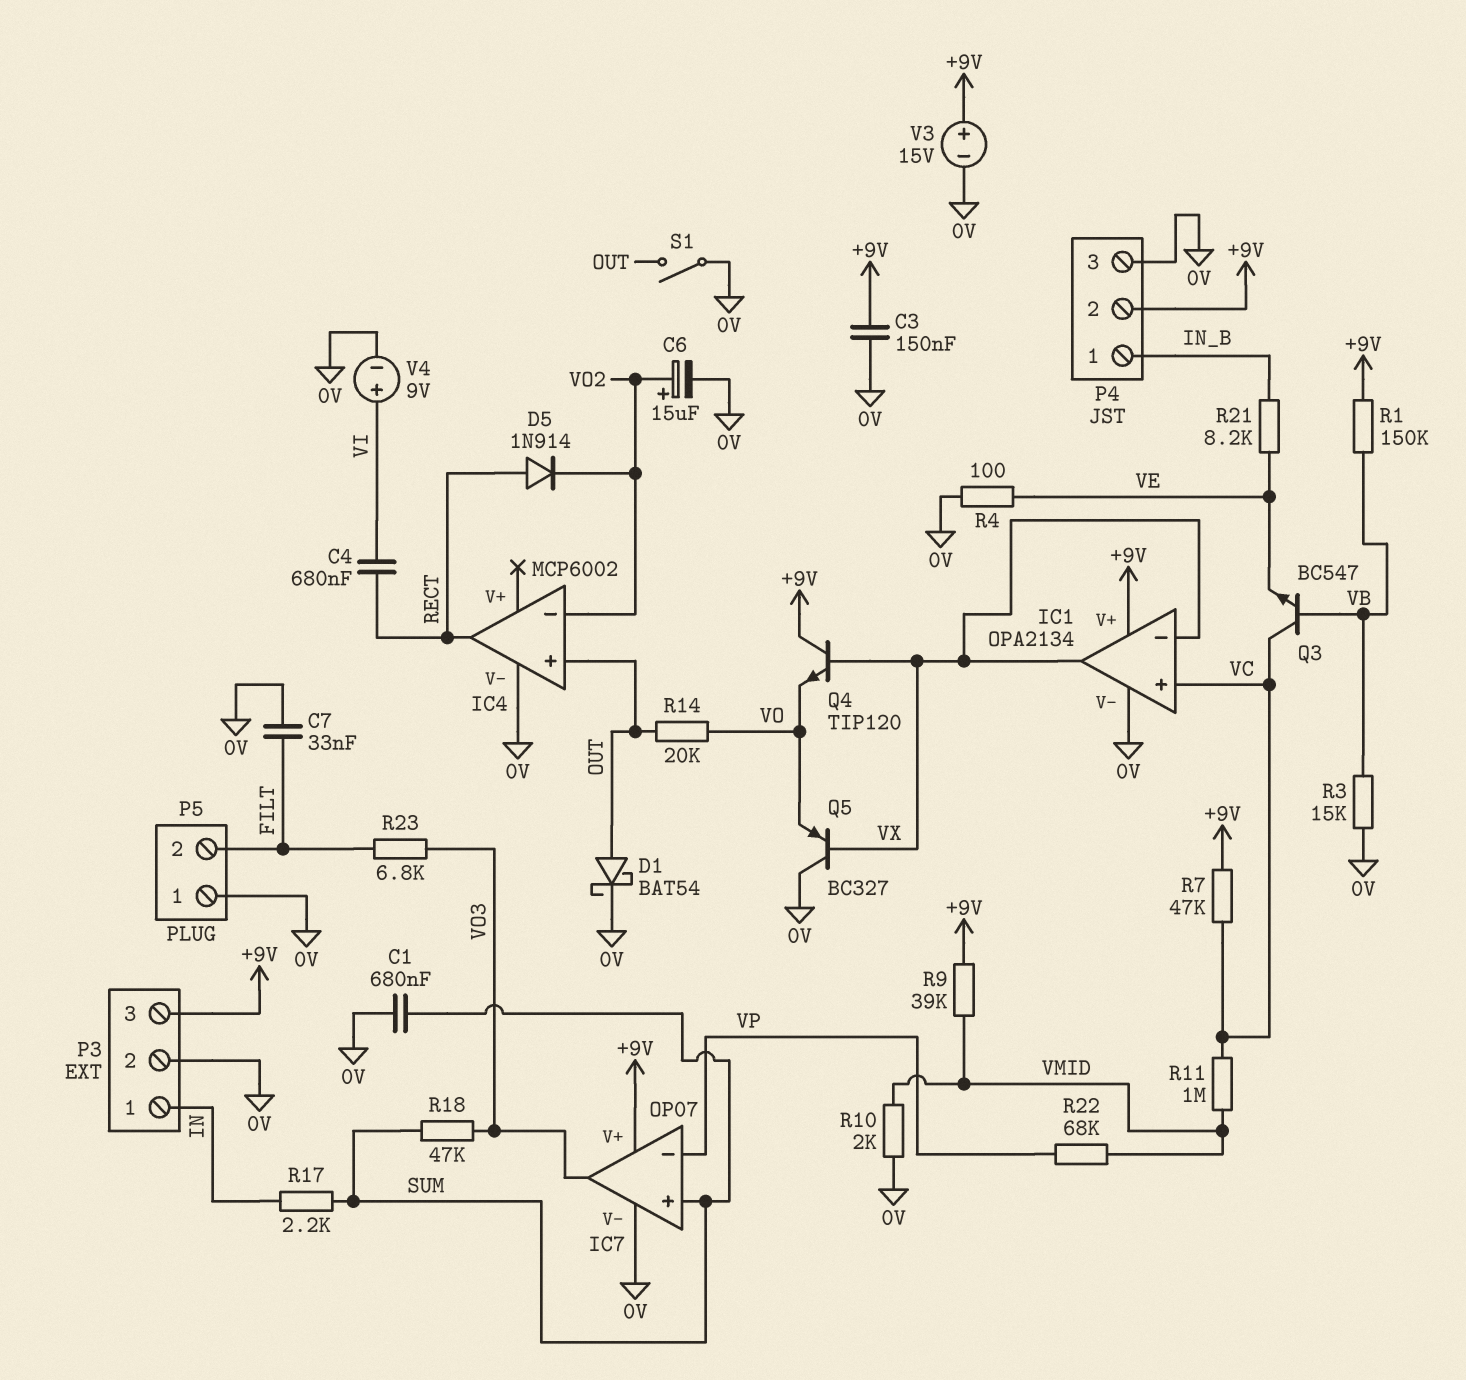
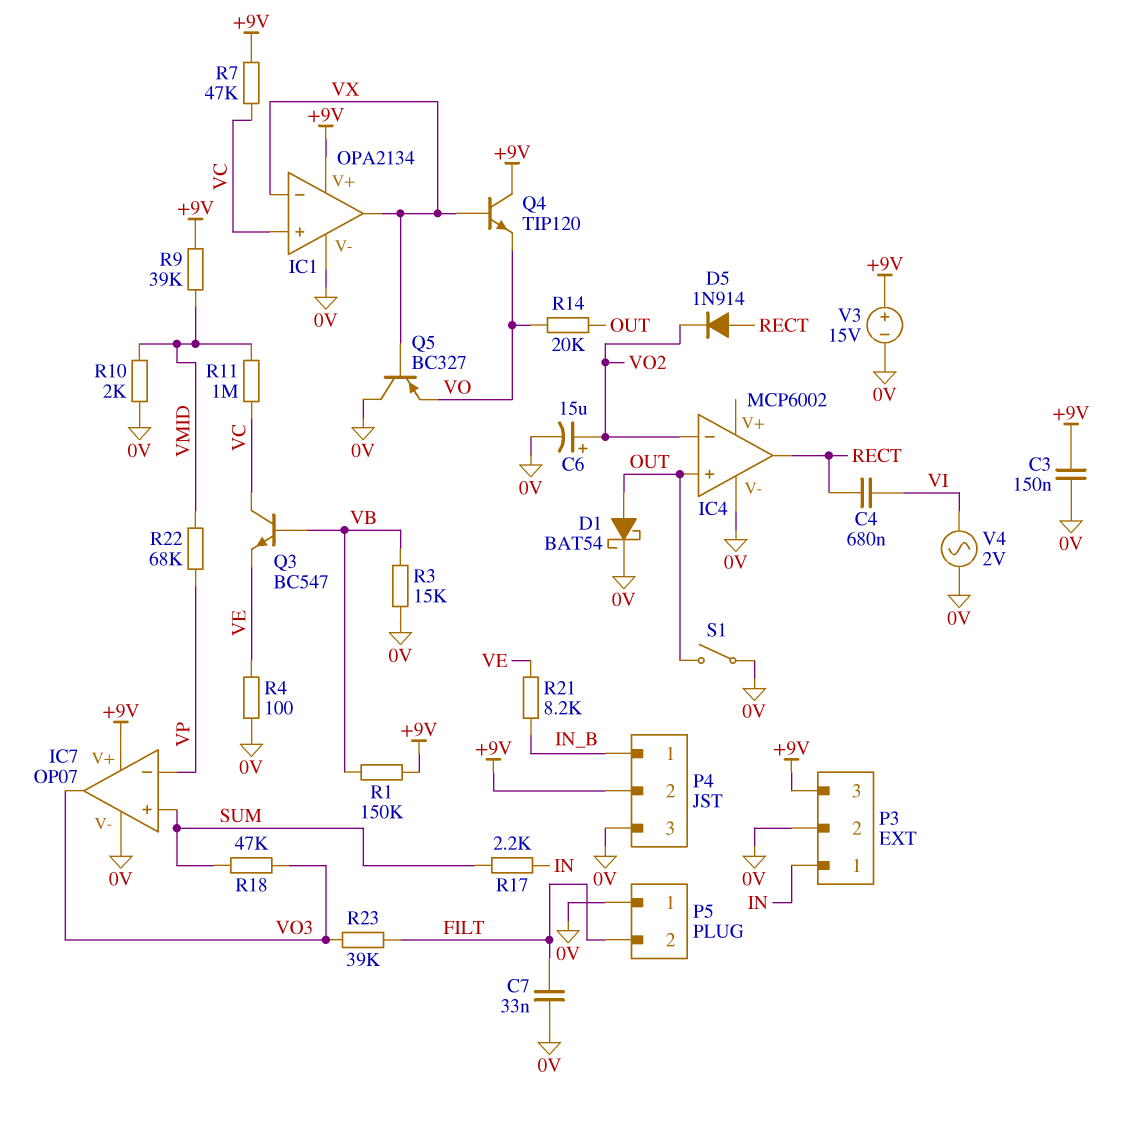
C1: 680nF (0V, SUM) -> none
R23: 6.8k (FILT, VO3) -> 39k (FILT, VO3)
V4: 9V (plus VI, minus 0V) -> AC 2V (0V, VI)

